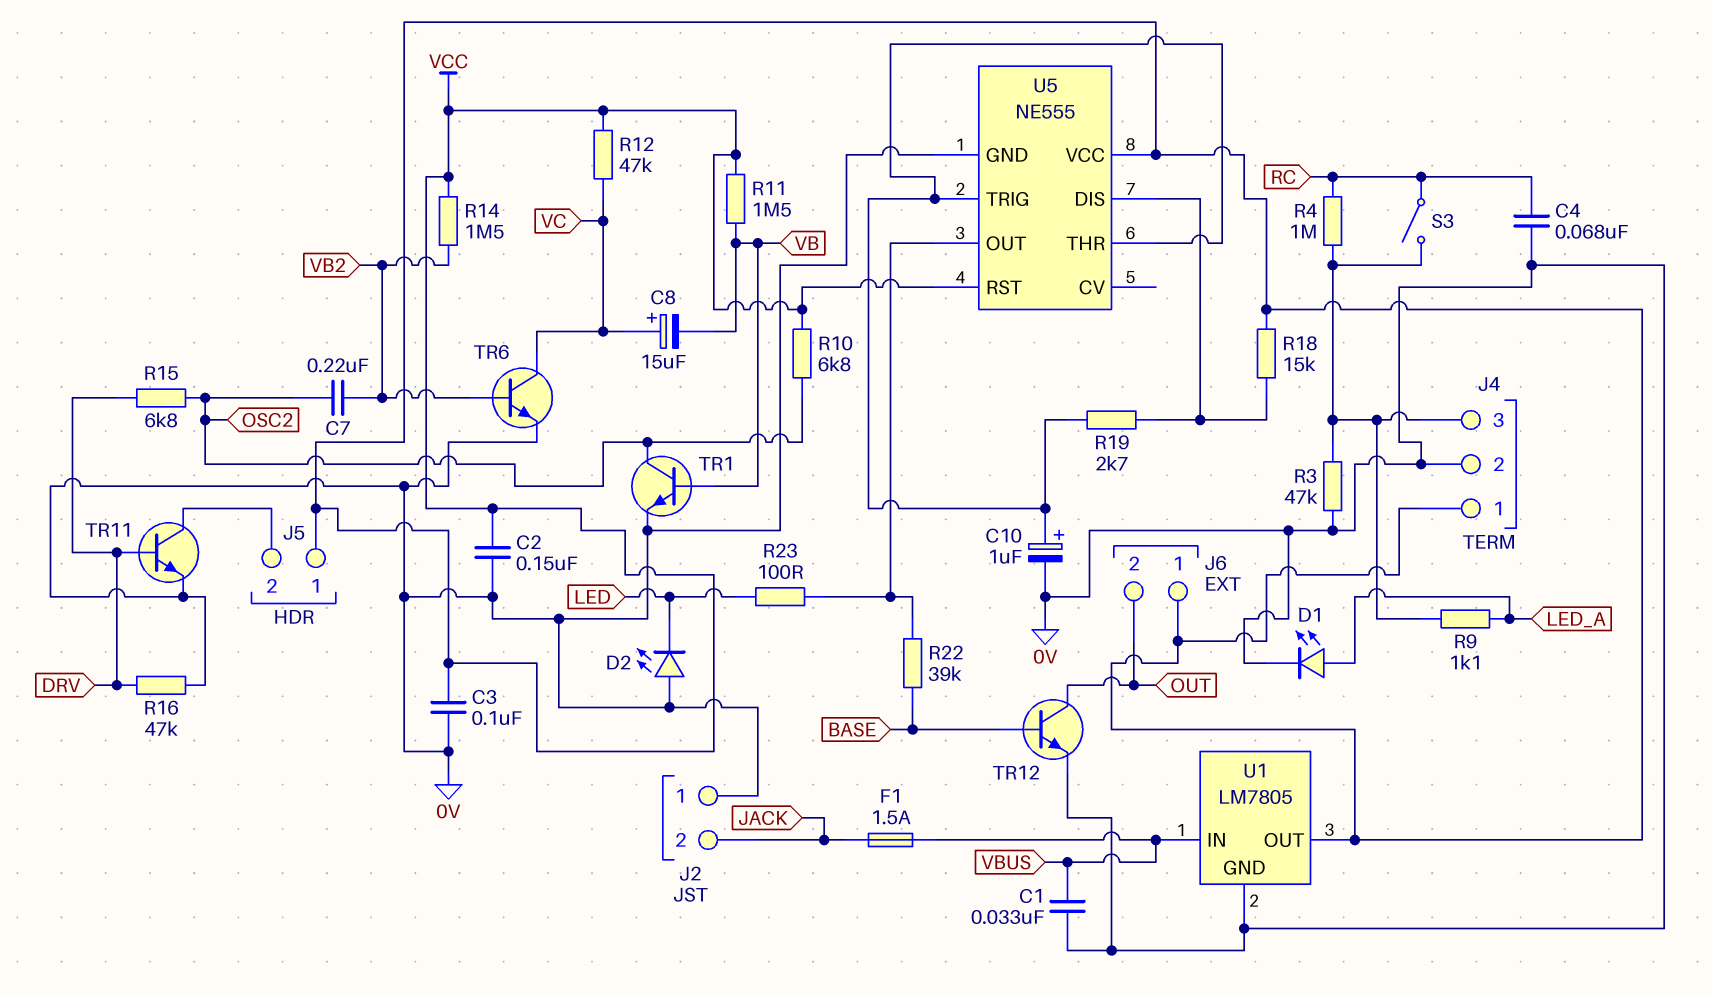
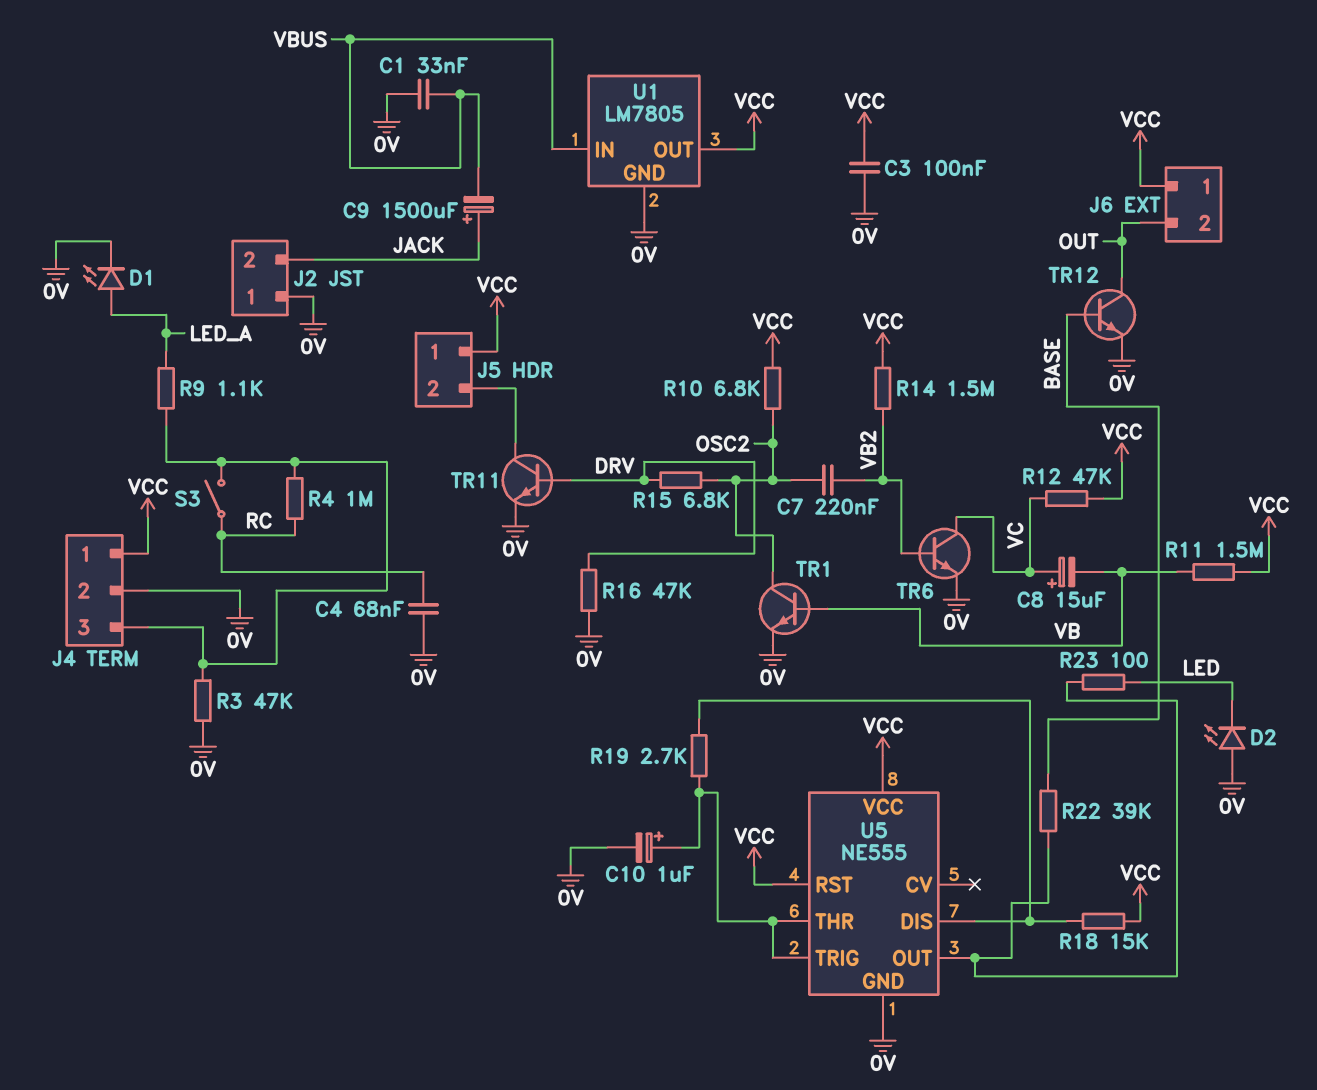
C2: 150nF (0V, VCC) -> none
C9: none -> 1500uF (plus JACK, minus VBUS)
F1: 1.5A (JACK, VBUS) -> none

